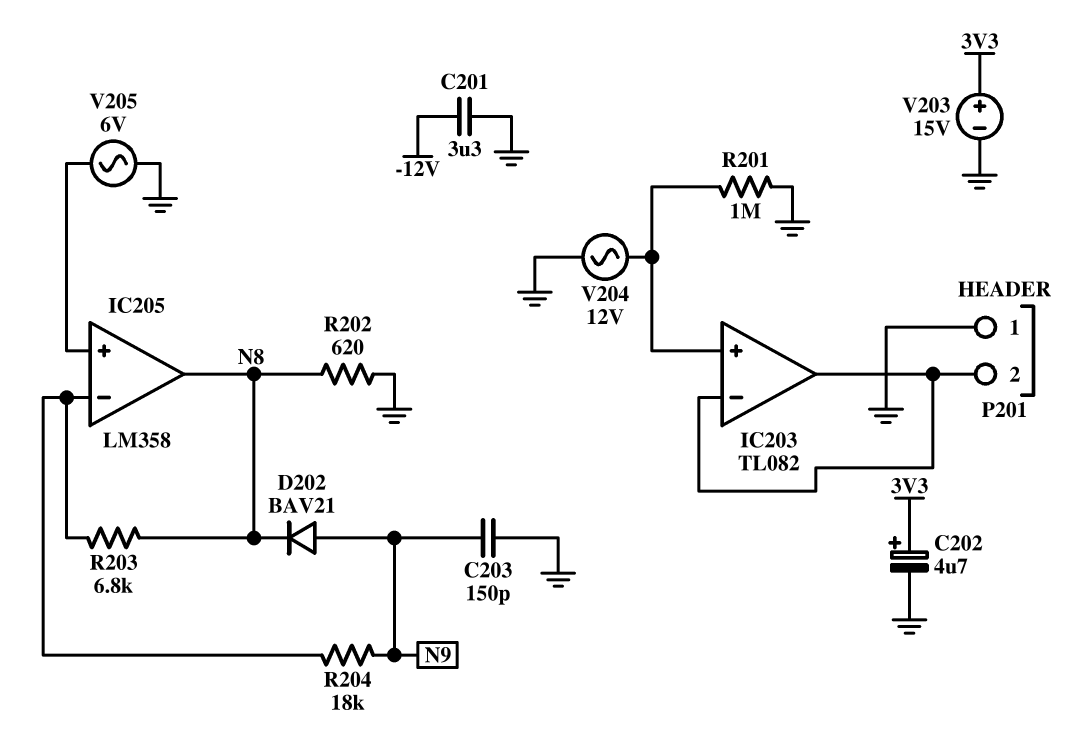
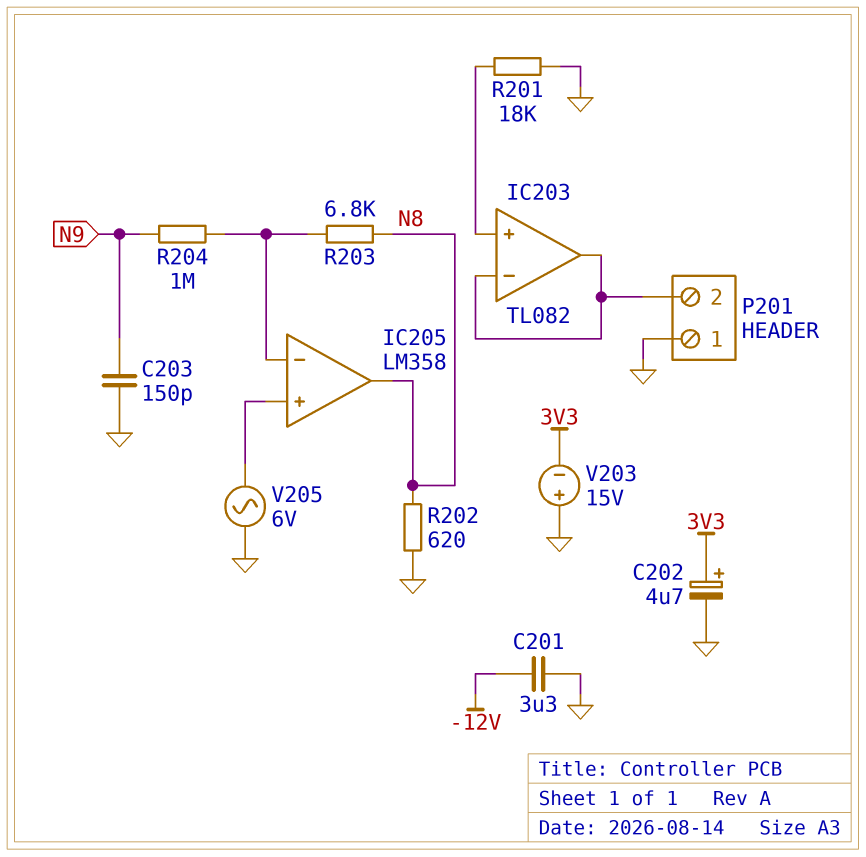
D202: diode BAV21 (A N9, K N8) -> none
R201: 1M (GND, IC203/in+) -> 18k (GND, IC203/in+)
R204: 18k (IC205/in-, N9) -> 1M (IC205/in-, N9)
V203: 15V (plus 3V3, minus GND) -> 15V (plus GND, minus 3V3)
V204: AC 12V (GND, IC203/in+) -> none

